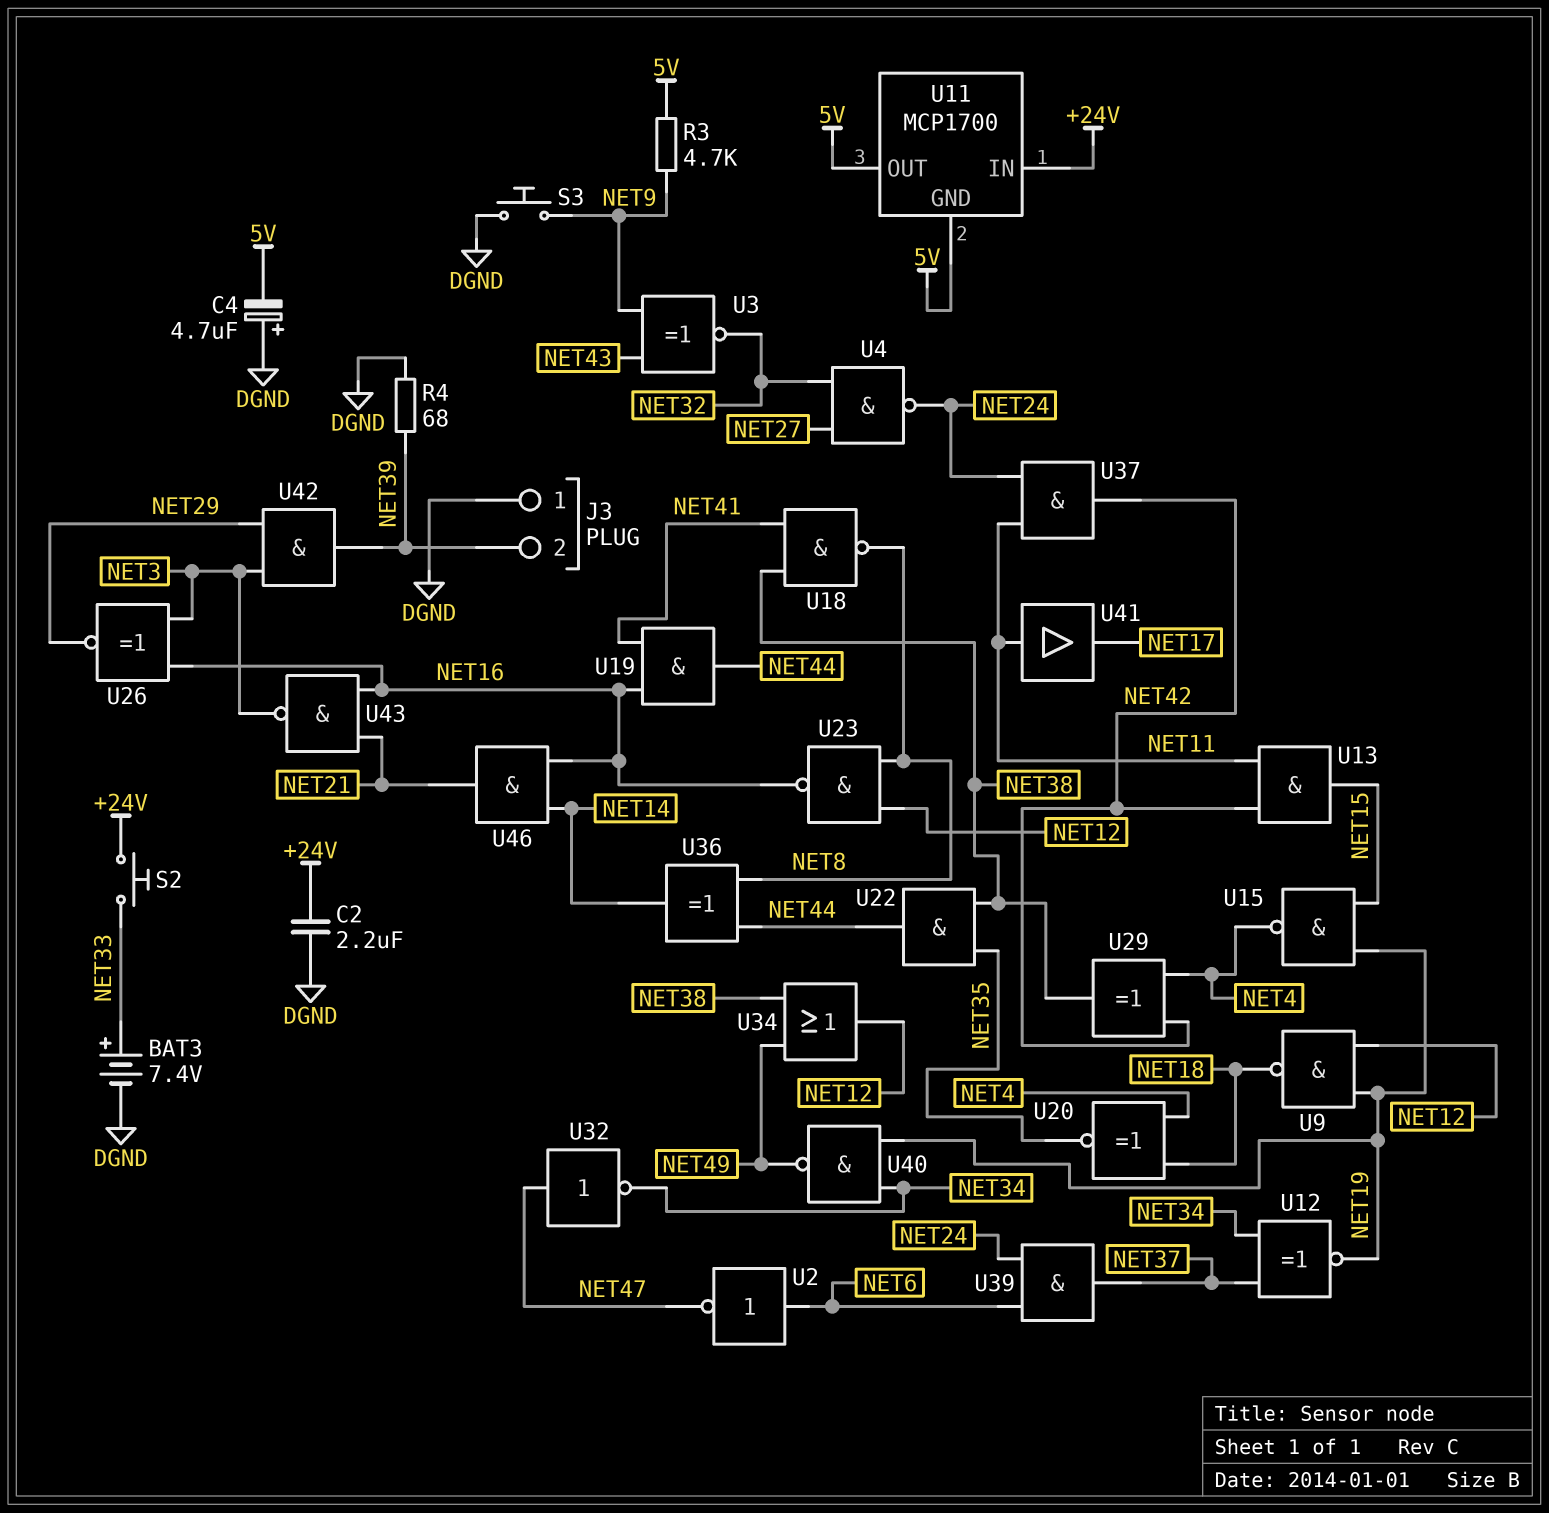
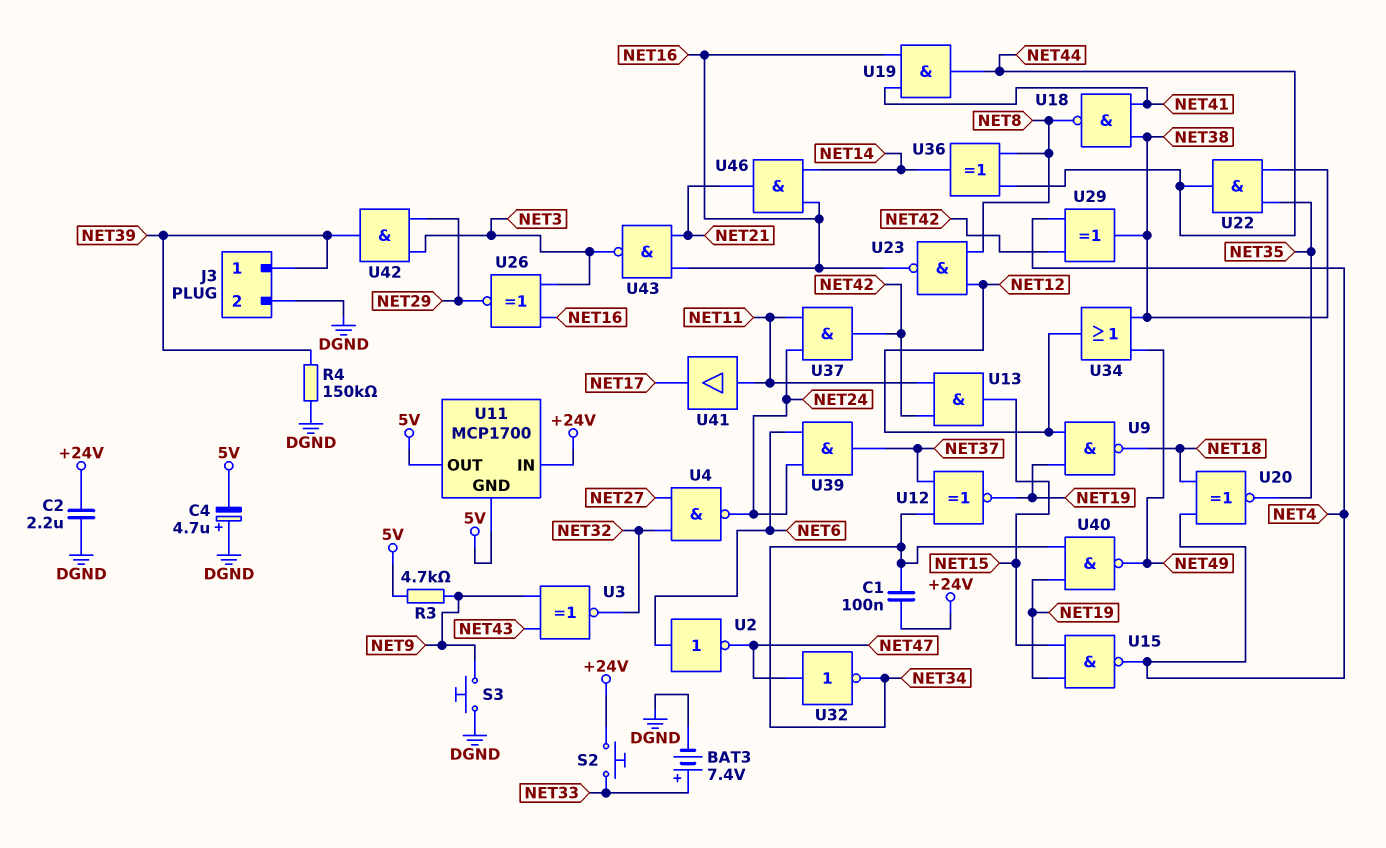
C1: none -> 100nF (+24V, NET34)
J3 pin 1: DGND -> NET39
J3 pin 2: NET39 -> DGND
R4: 68 (DGND, NET39) -> 150k (DGND, NET39)

